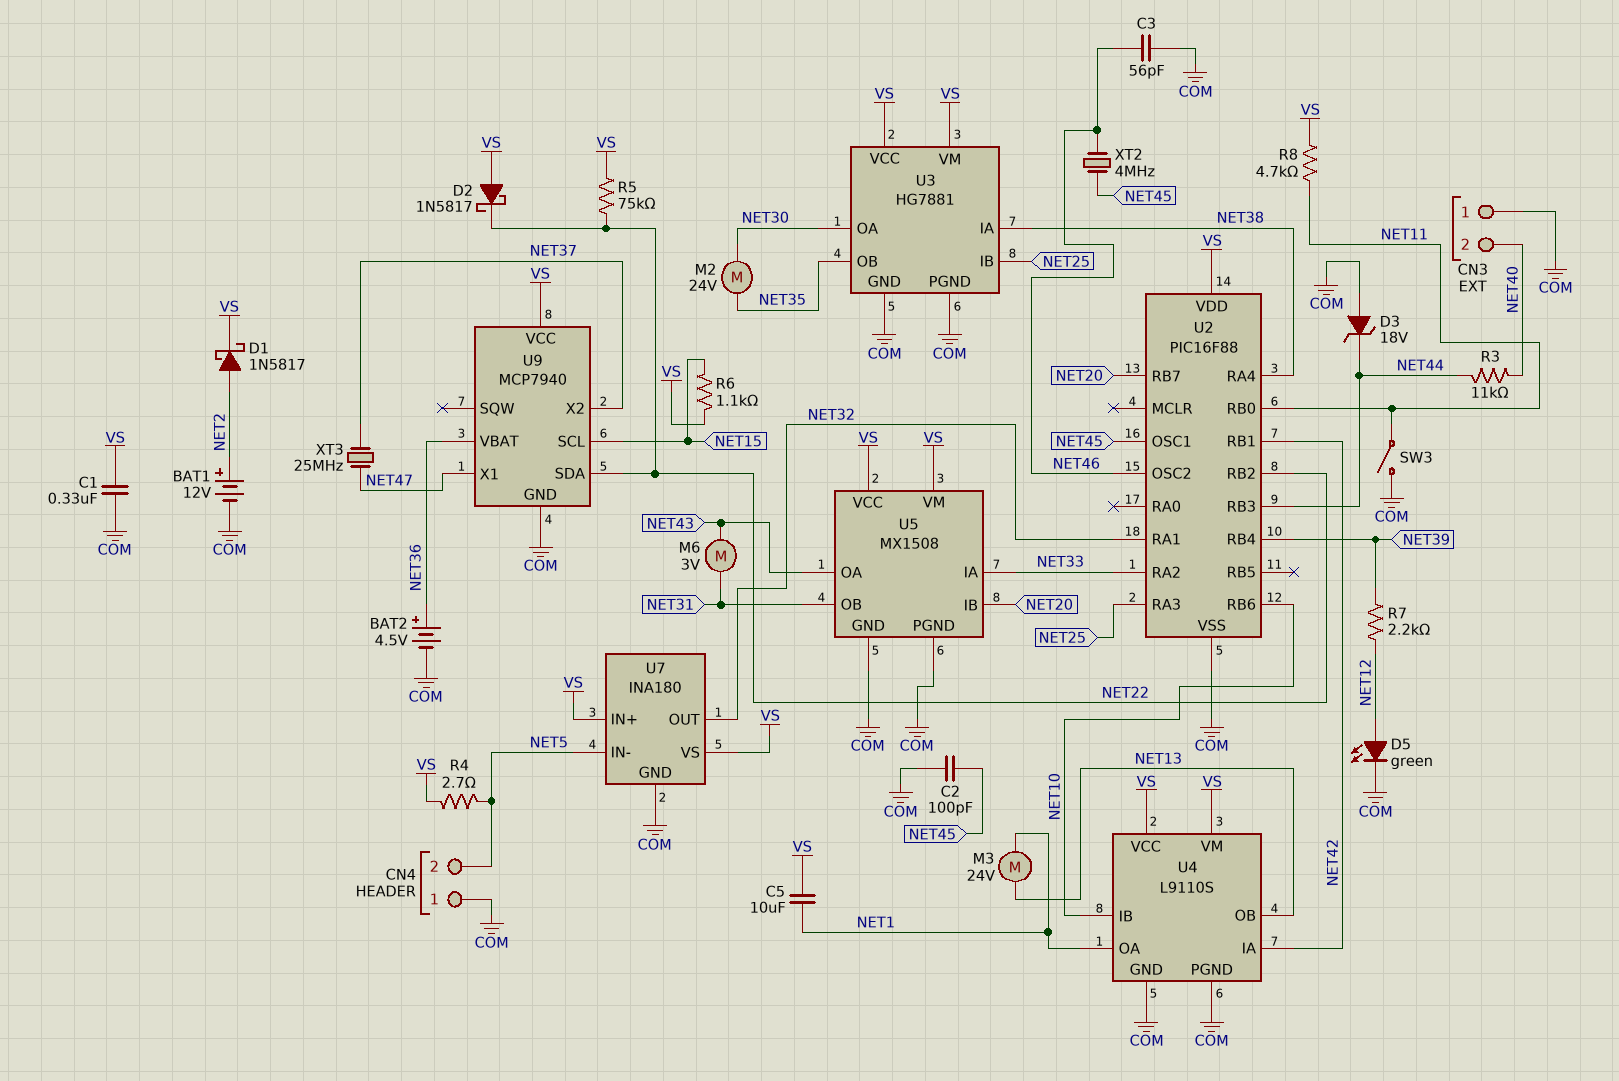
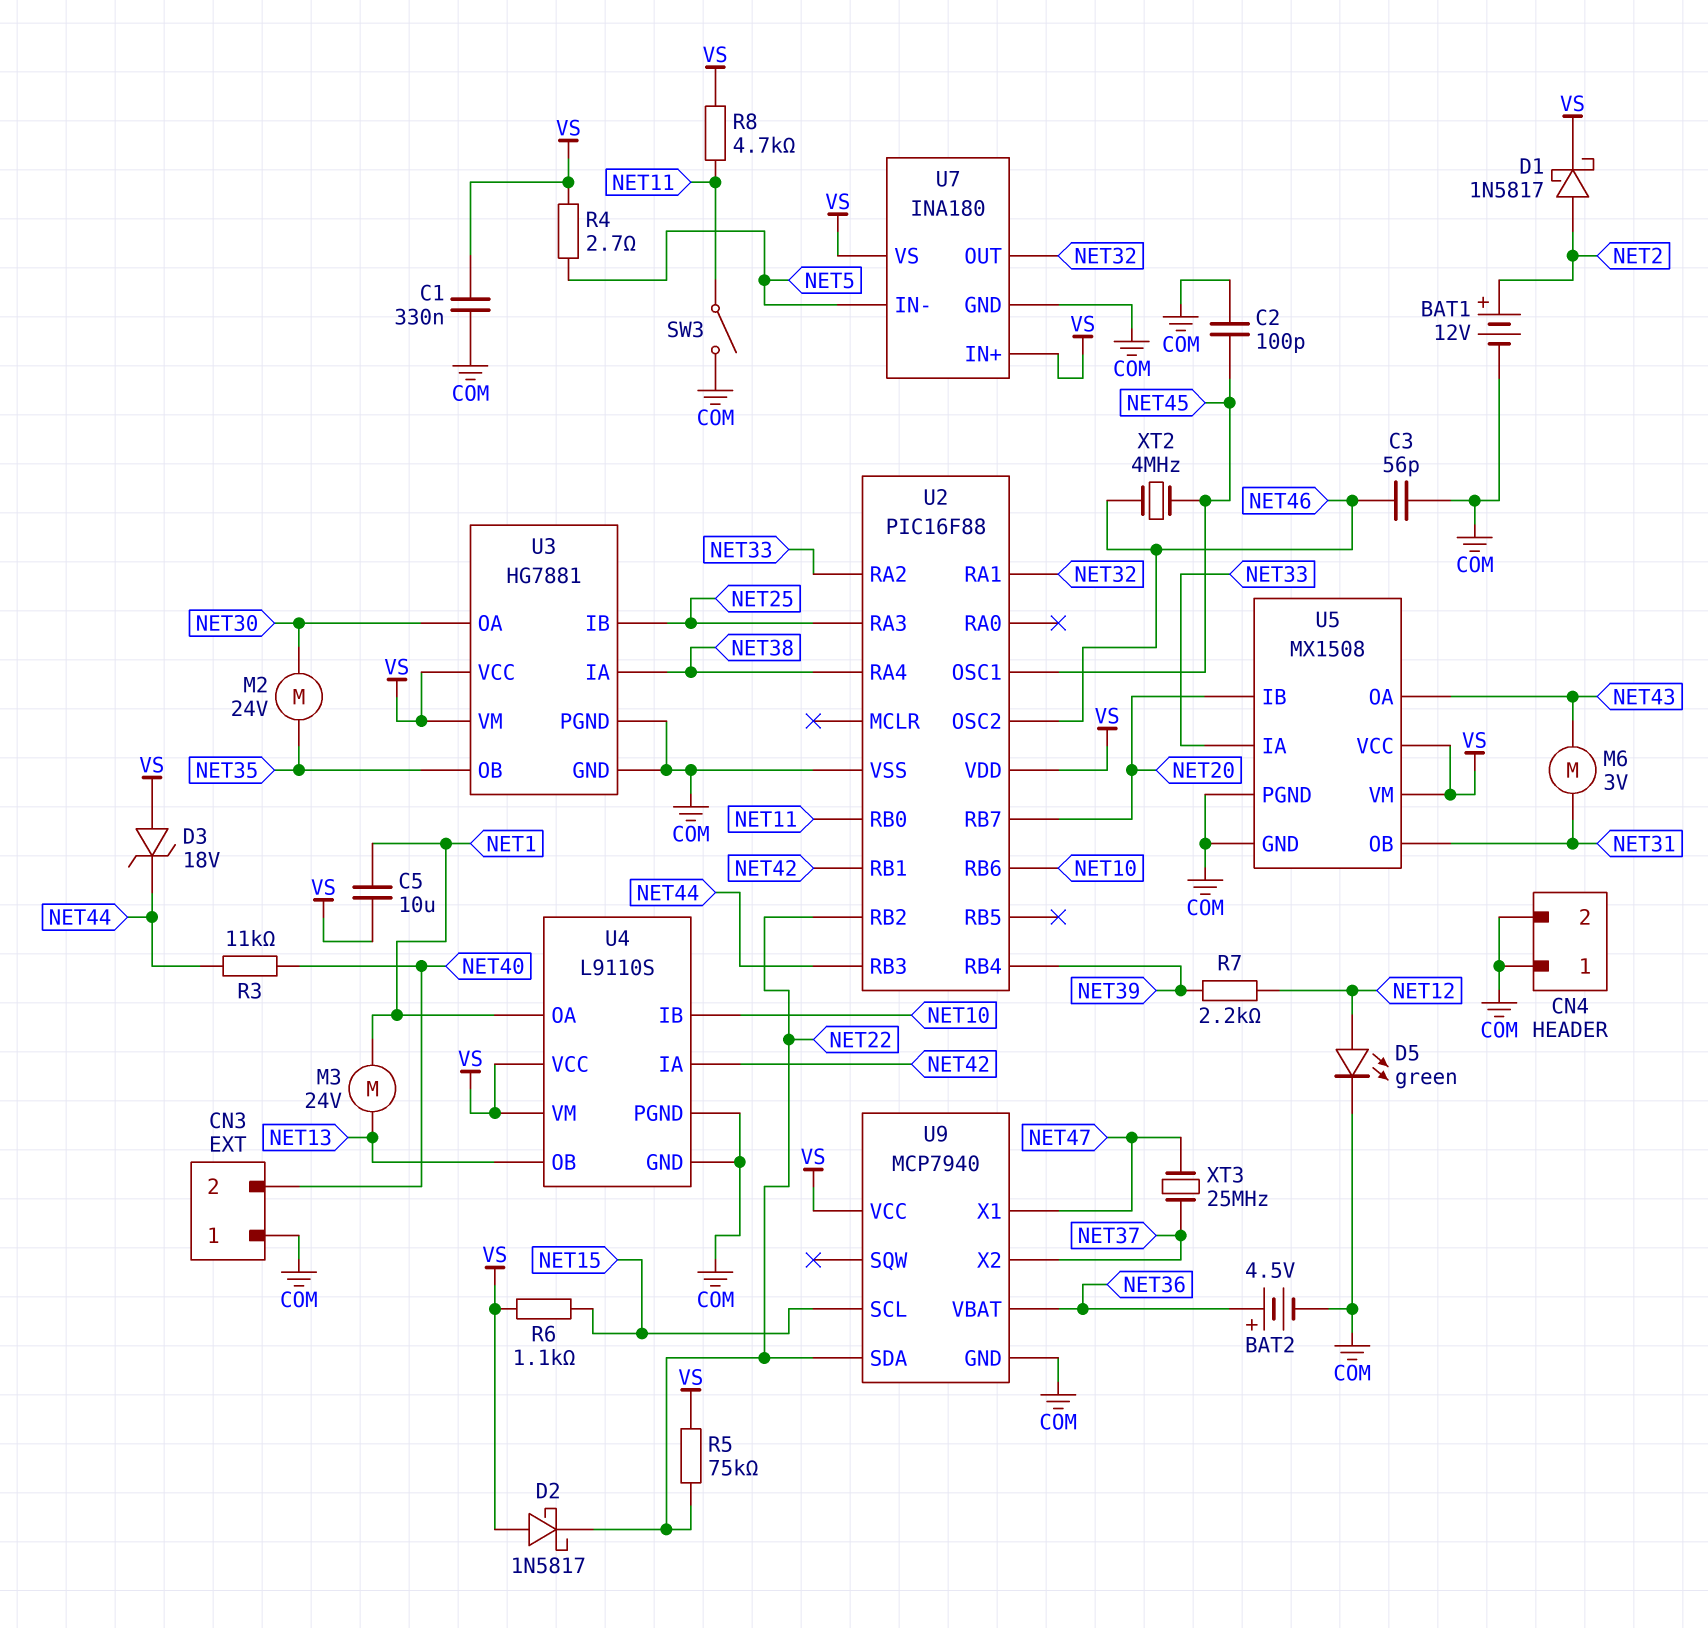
CN4 pin 2: NET5 -> COM
D3: zener 18V (A COM, K NET44) -> zener 18V (A VS, K NET44)

